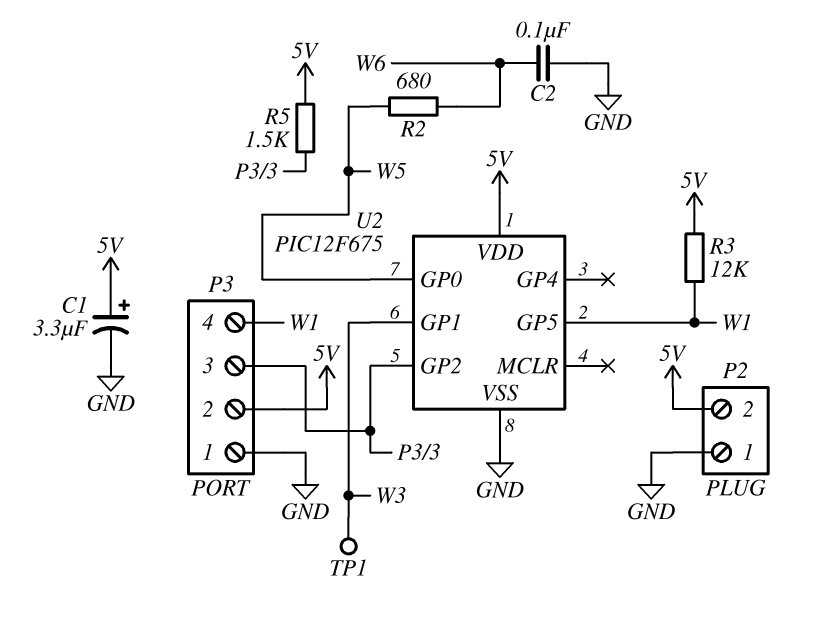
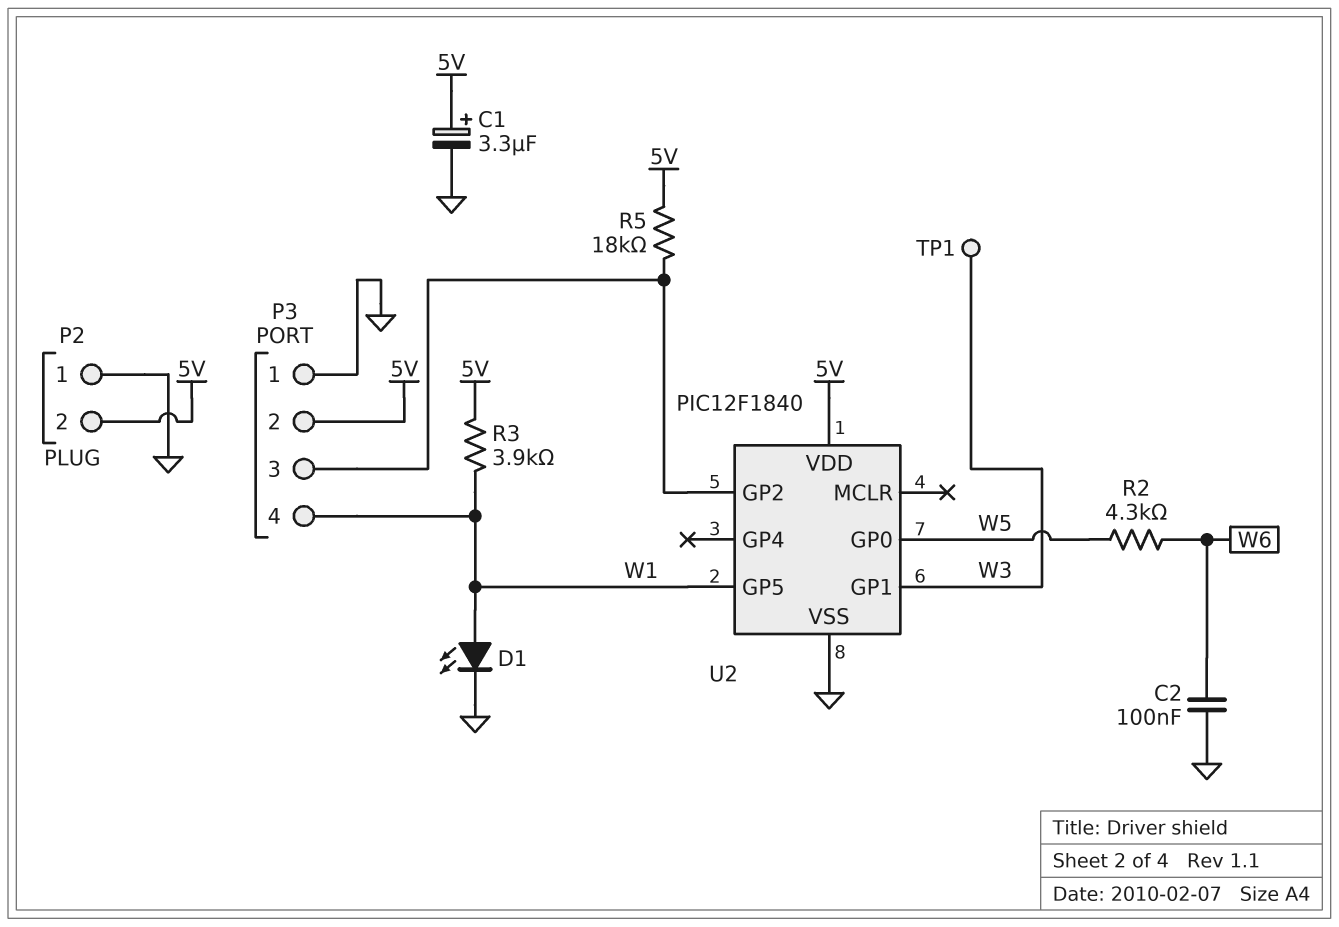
D1: none -> LED (A W1, K GND)
R2: 680 (W5, W6) -> 4.3k (W5, W6)
R3: 12k (5V, W1) -> 3.9k (5V, W1)
R5: 1.5k (5V, P3/3) -> 18k (5V, P3/3)
U2: PIC12F675 -> PIC12F1840

